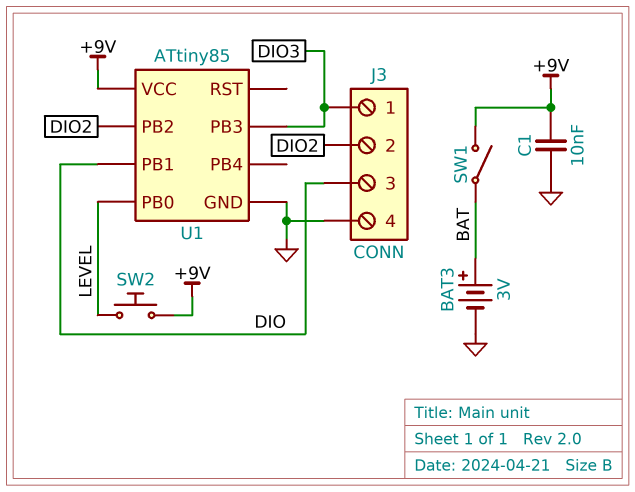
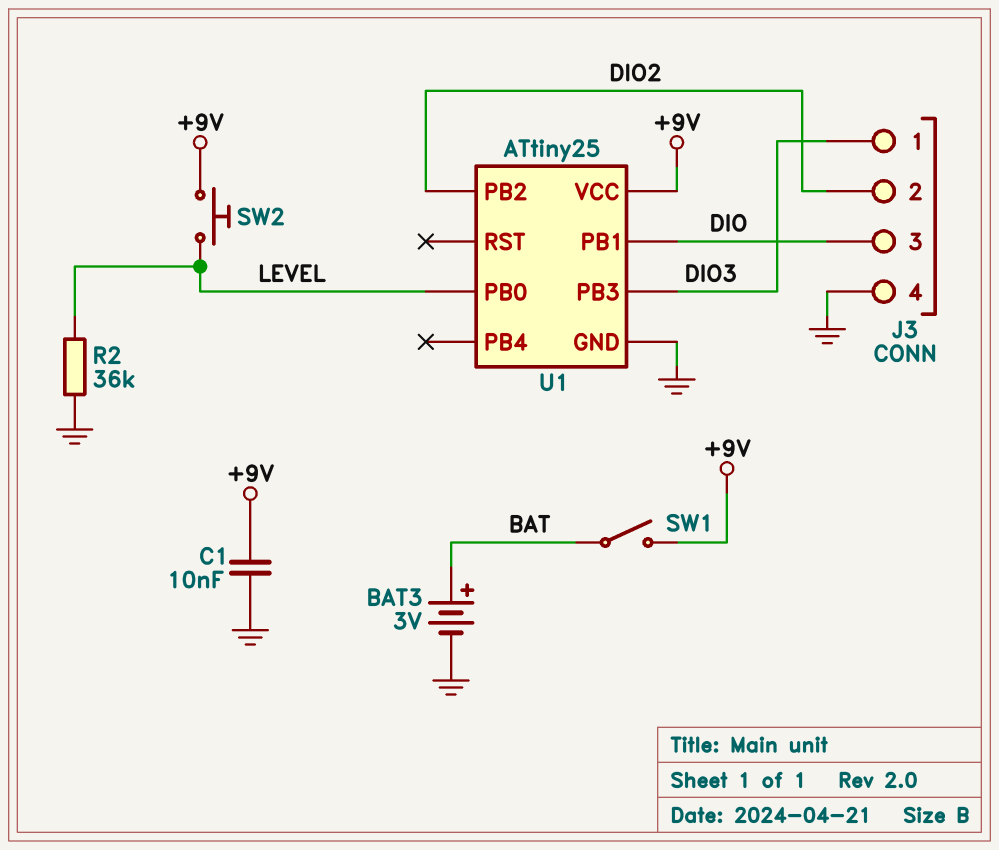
R2: none -> 36k (GND, LEVEL)
U1: ATtiny85 -> ATtiny25

